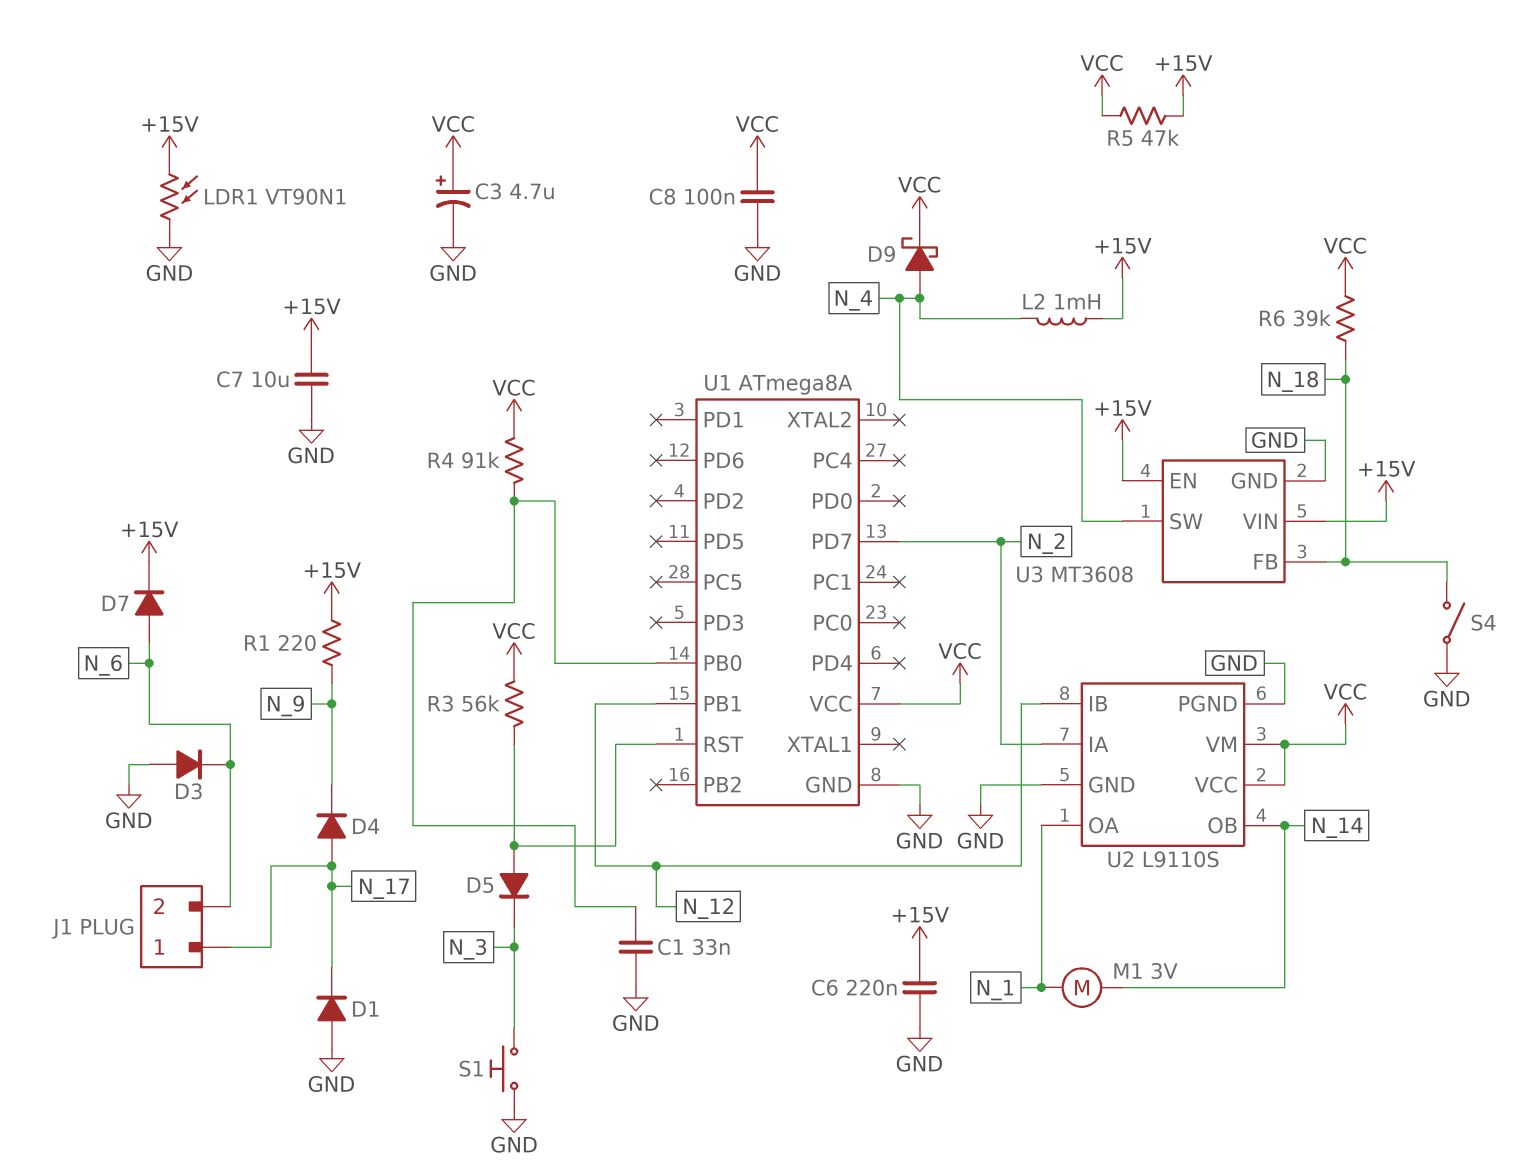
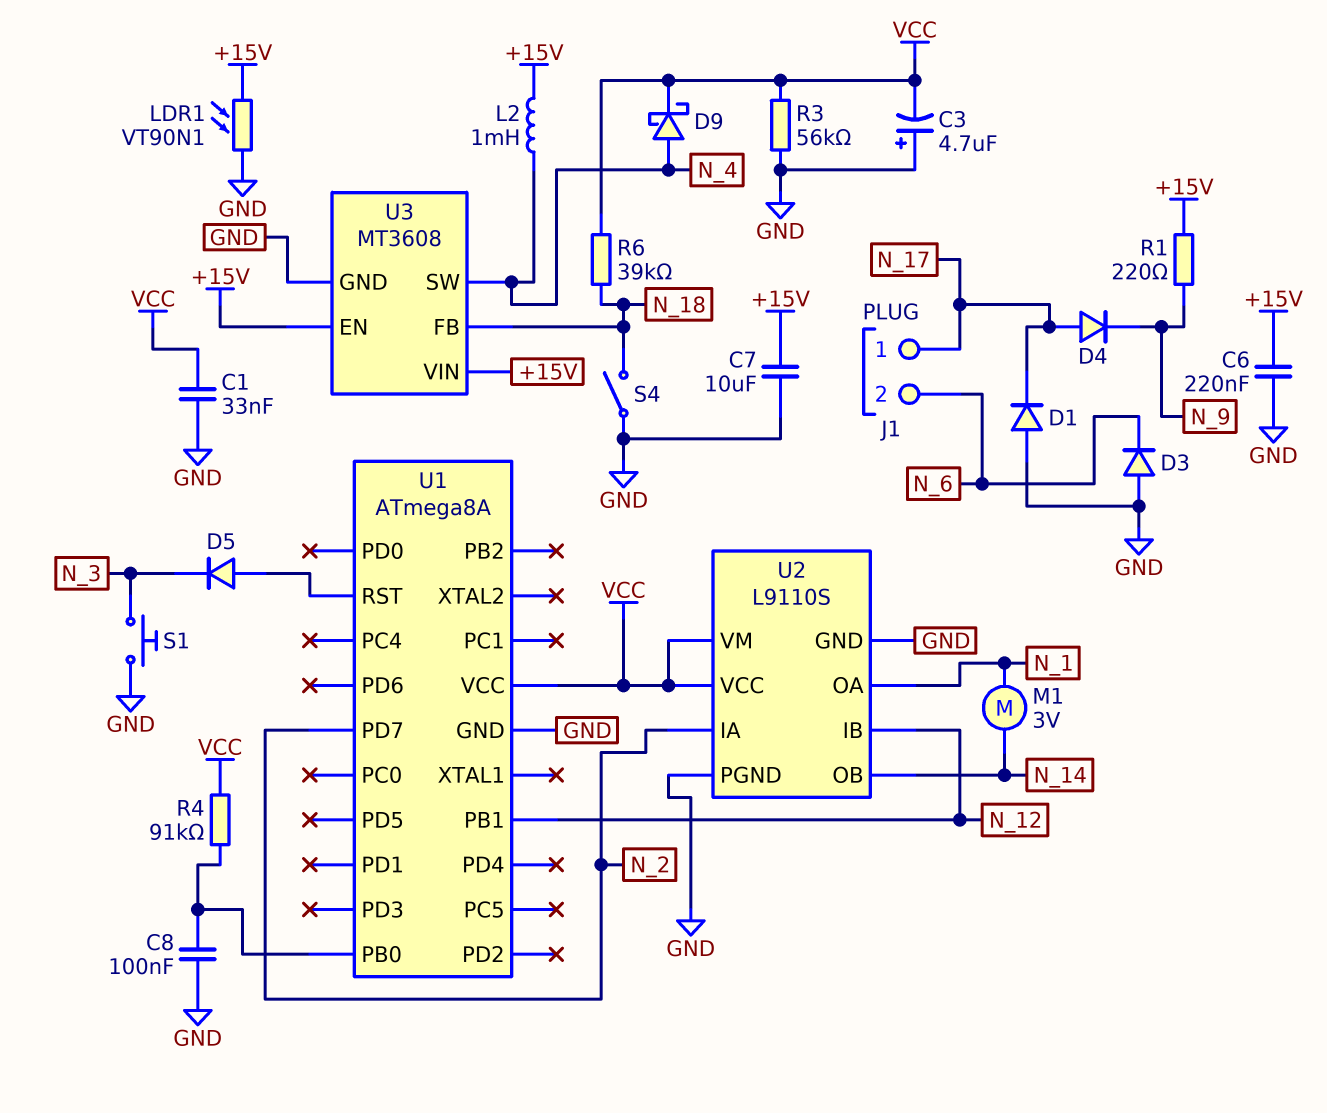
C1: 33nF (GND, U1/PB0) -> 33nF (GND, VCC)
C3: 4.7uF (plus VCC, minus GND) -> 4.7uF (plus GND, minus VCC)
C8: 100nF (GND, VCC) -> 100nF (GND, U1/PB0)
D7: diode (A N_6, K +15V) -> none
R3: 56k (U1/RST, VCC) -> 56k (GND, VCC)
R5: 47k (+15V, VCC) -> none

